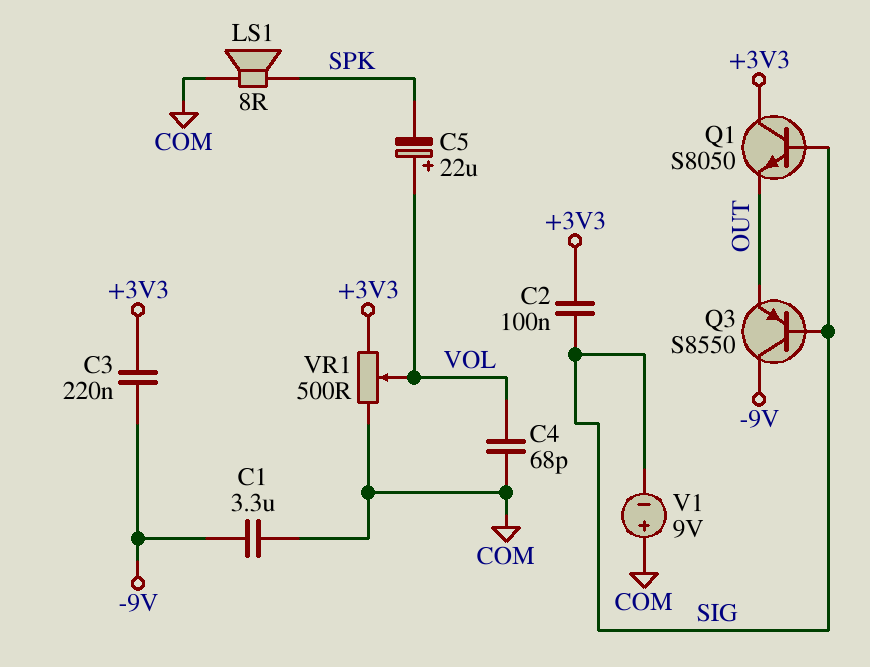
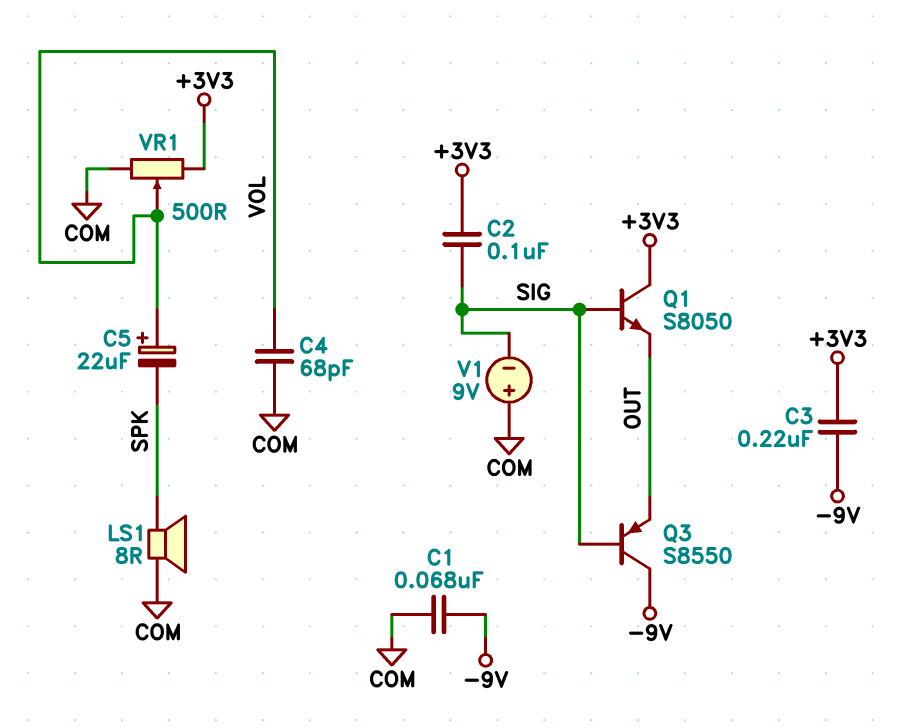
C1: 3.3uF (-9V, COM) -> 68nF (-9V, COM)

